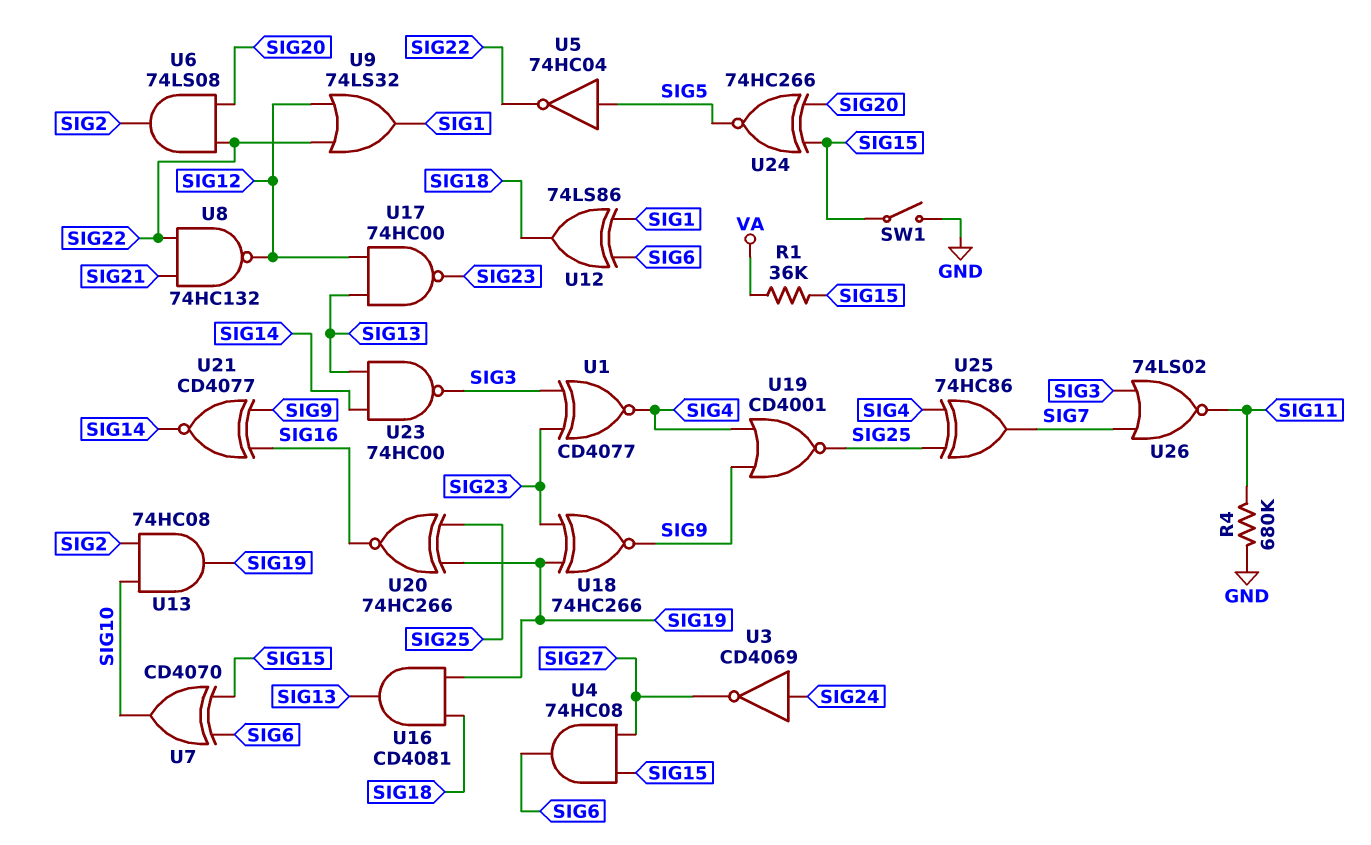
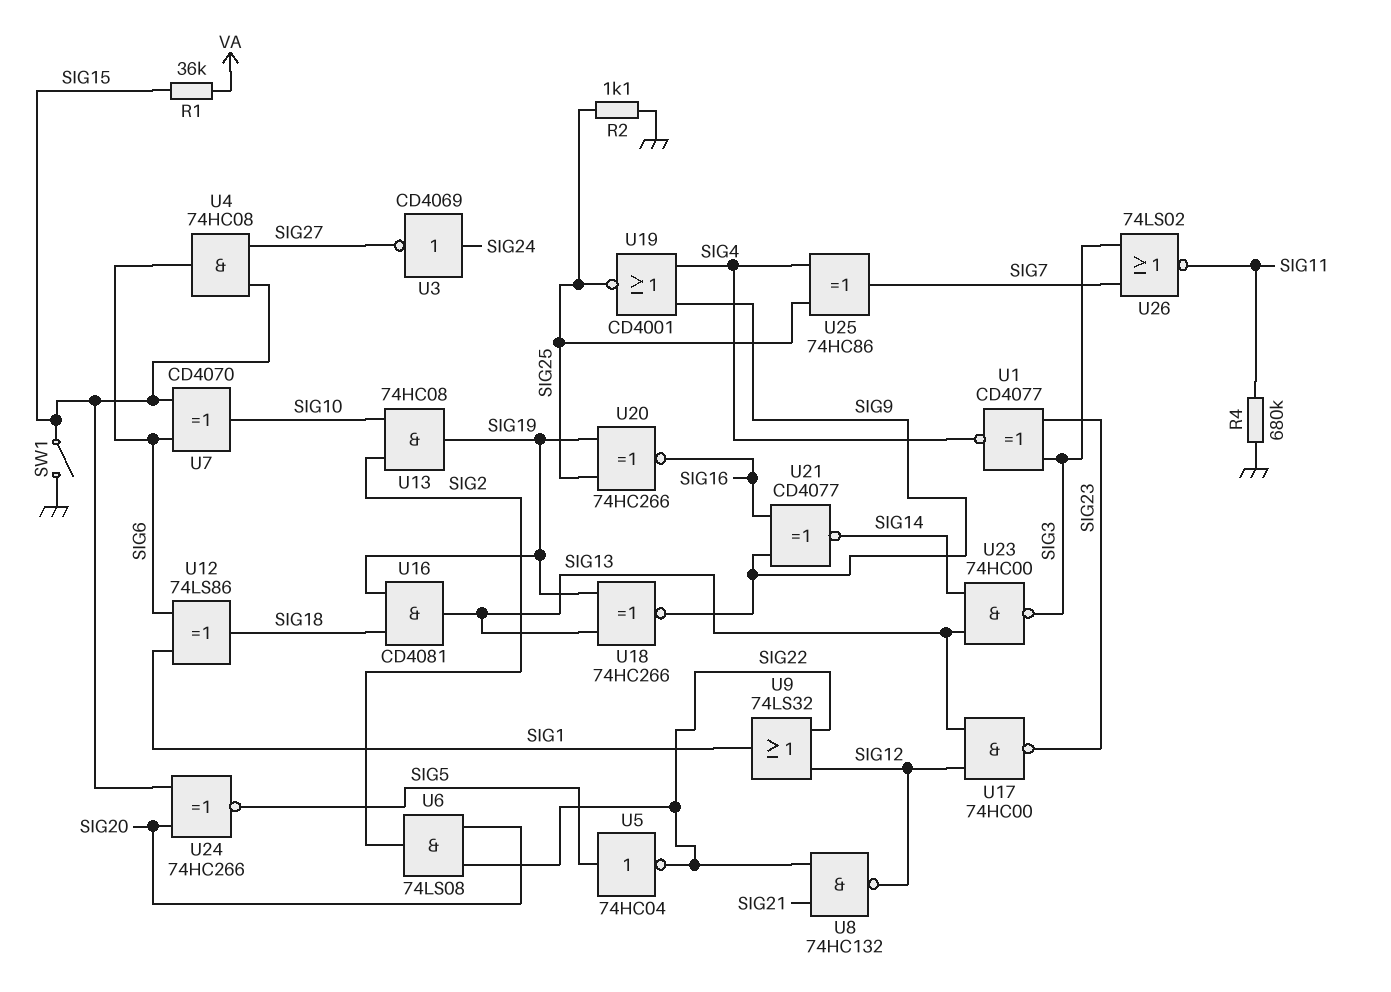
R2: none -> 1.1k (GND, SIG25)
U18: XNOR 74HC266 (in SIG19, in SIG23, out SIG9) -> XNOR 74HC266 (in SIG13, in SIG19, out SIG9)

